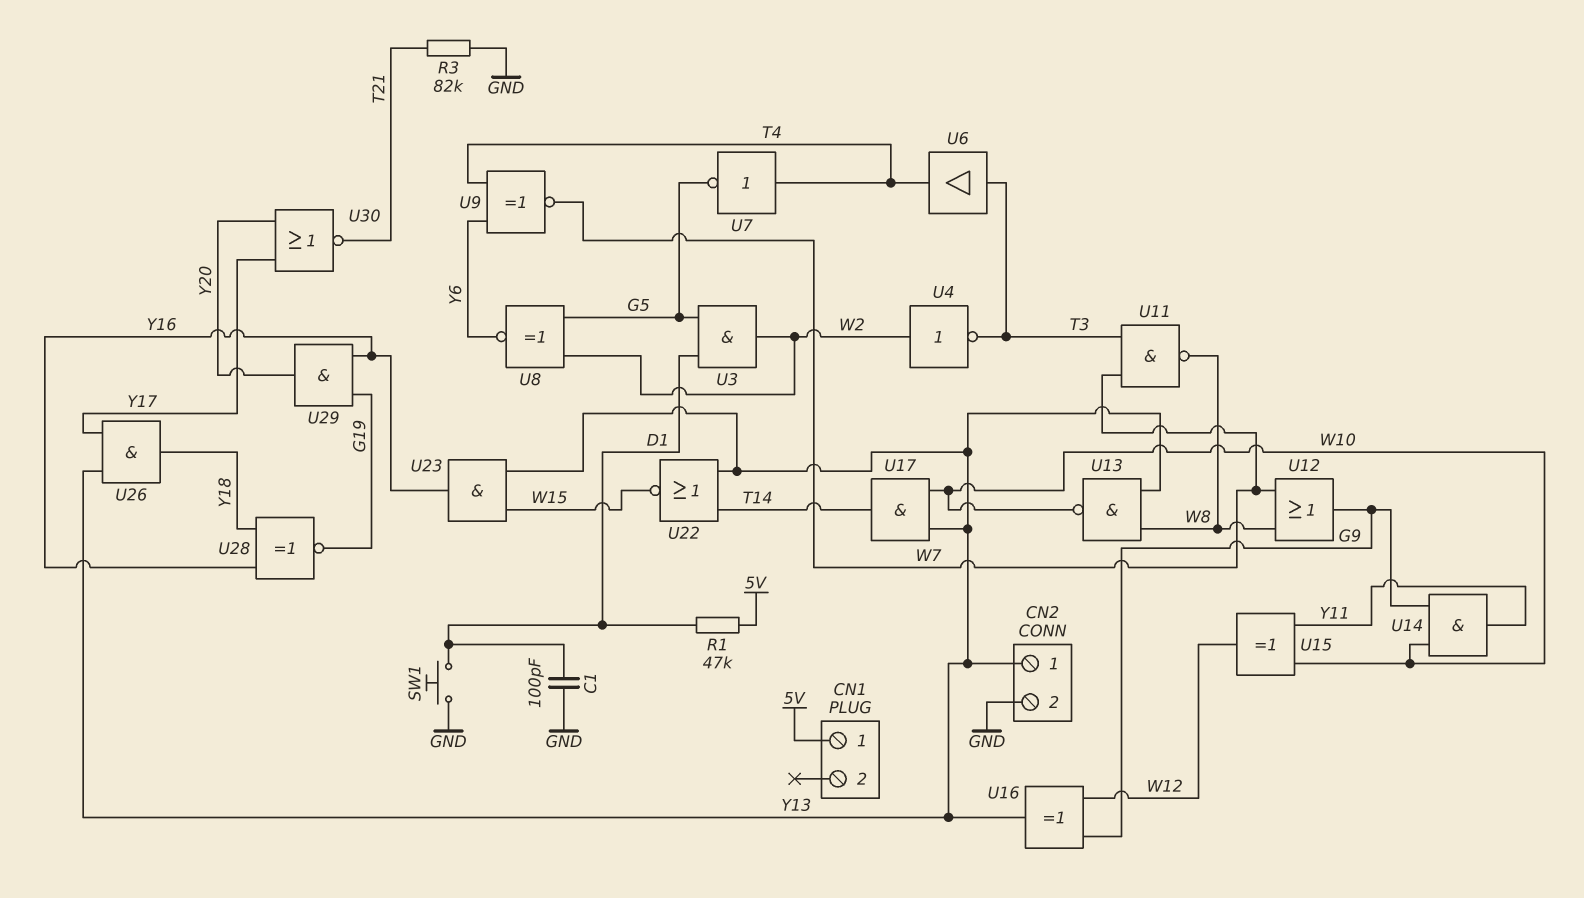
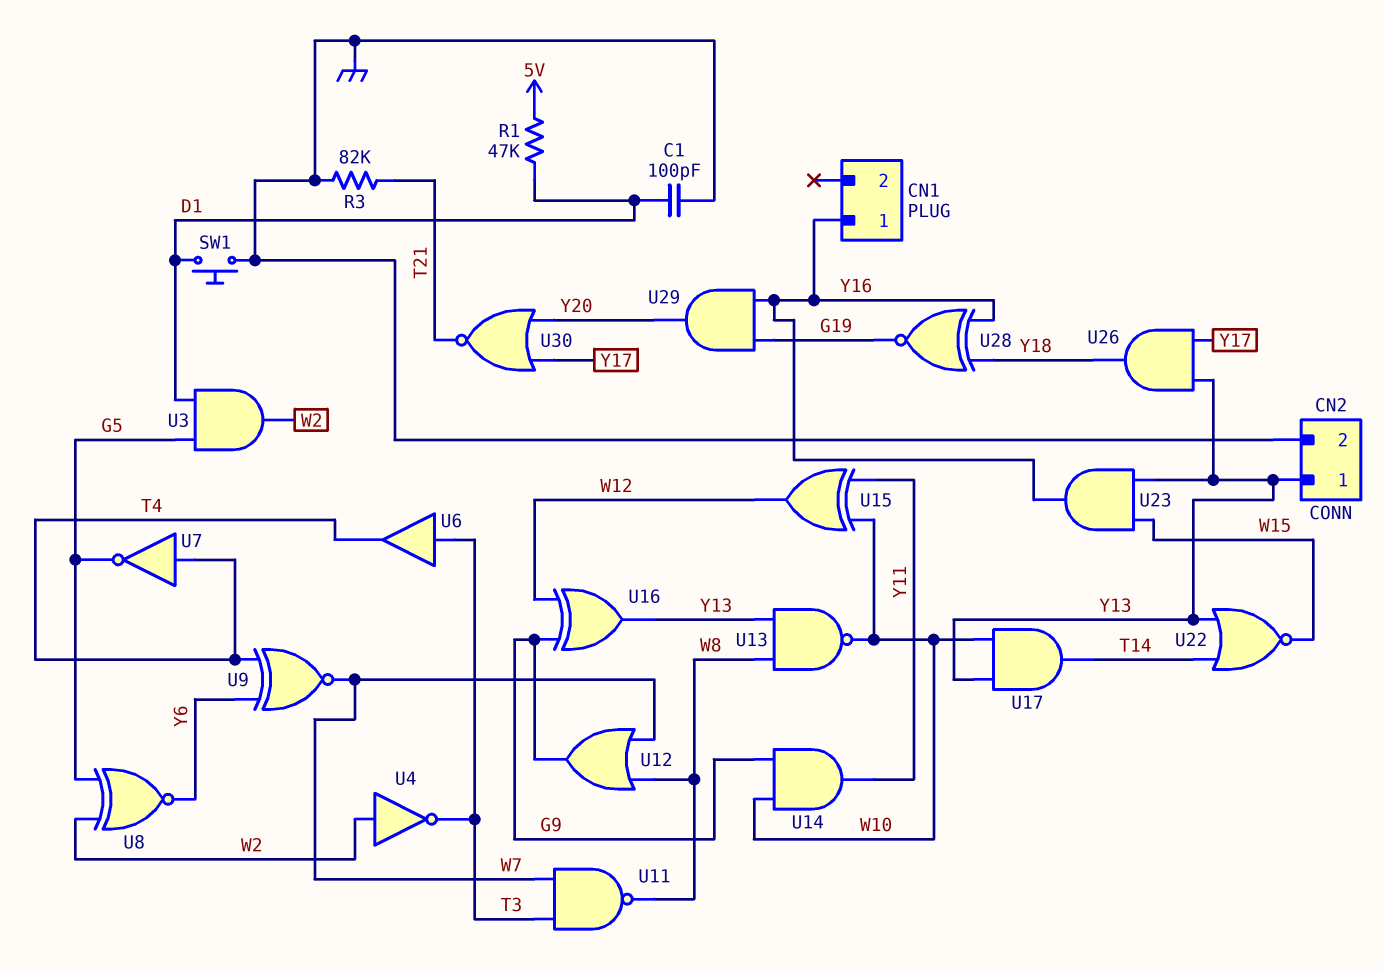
CN1 pin 1: 5V -> Y16

